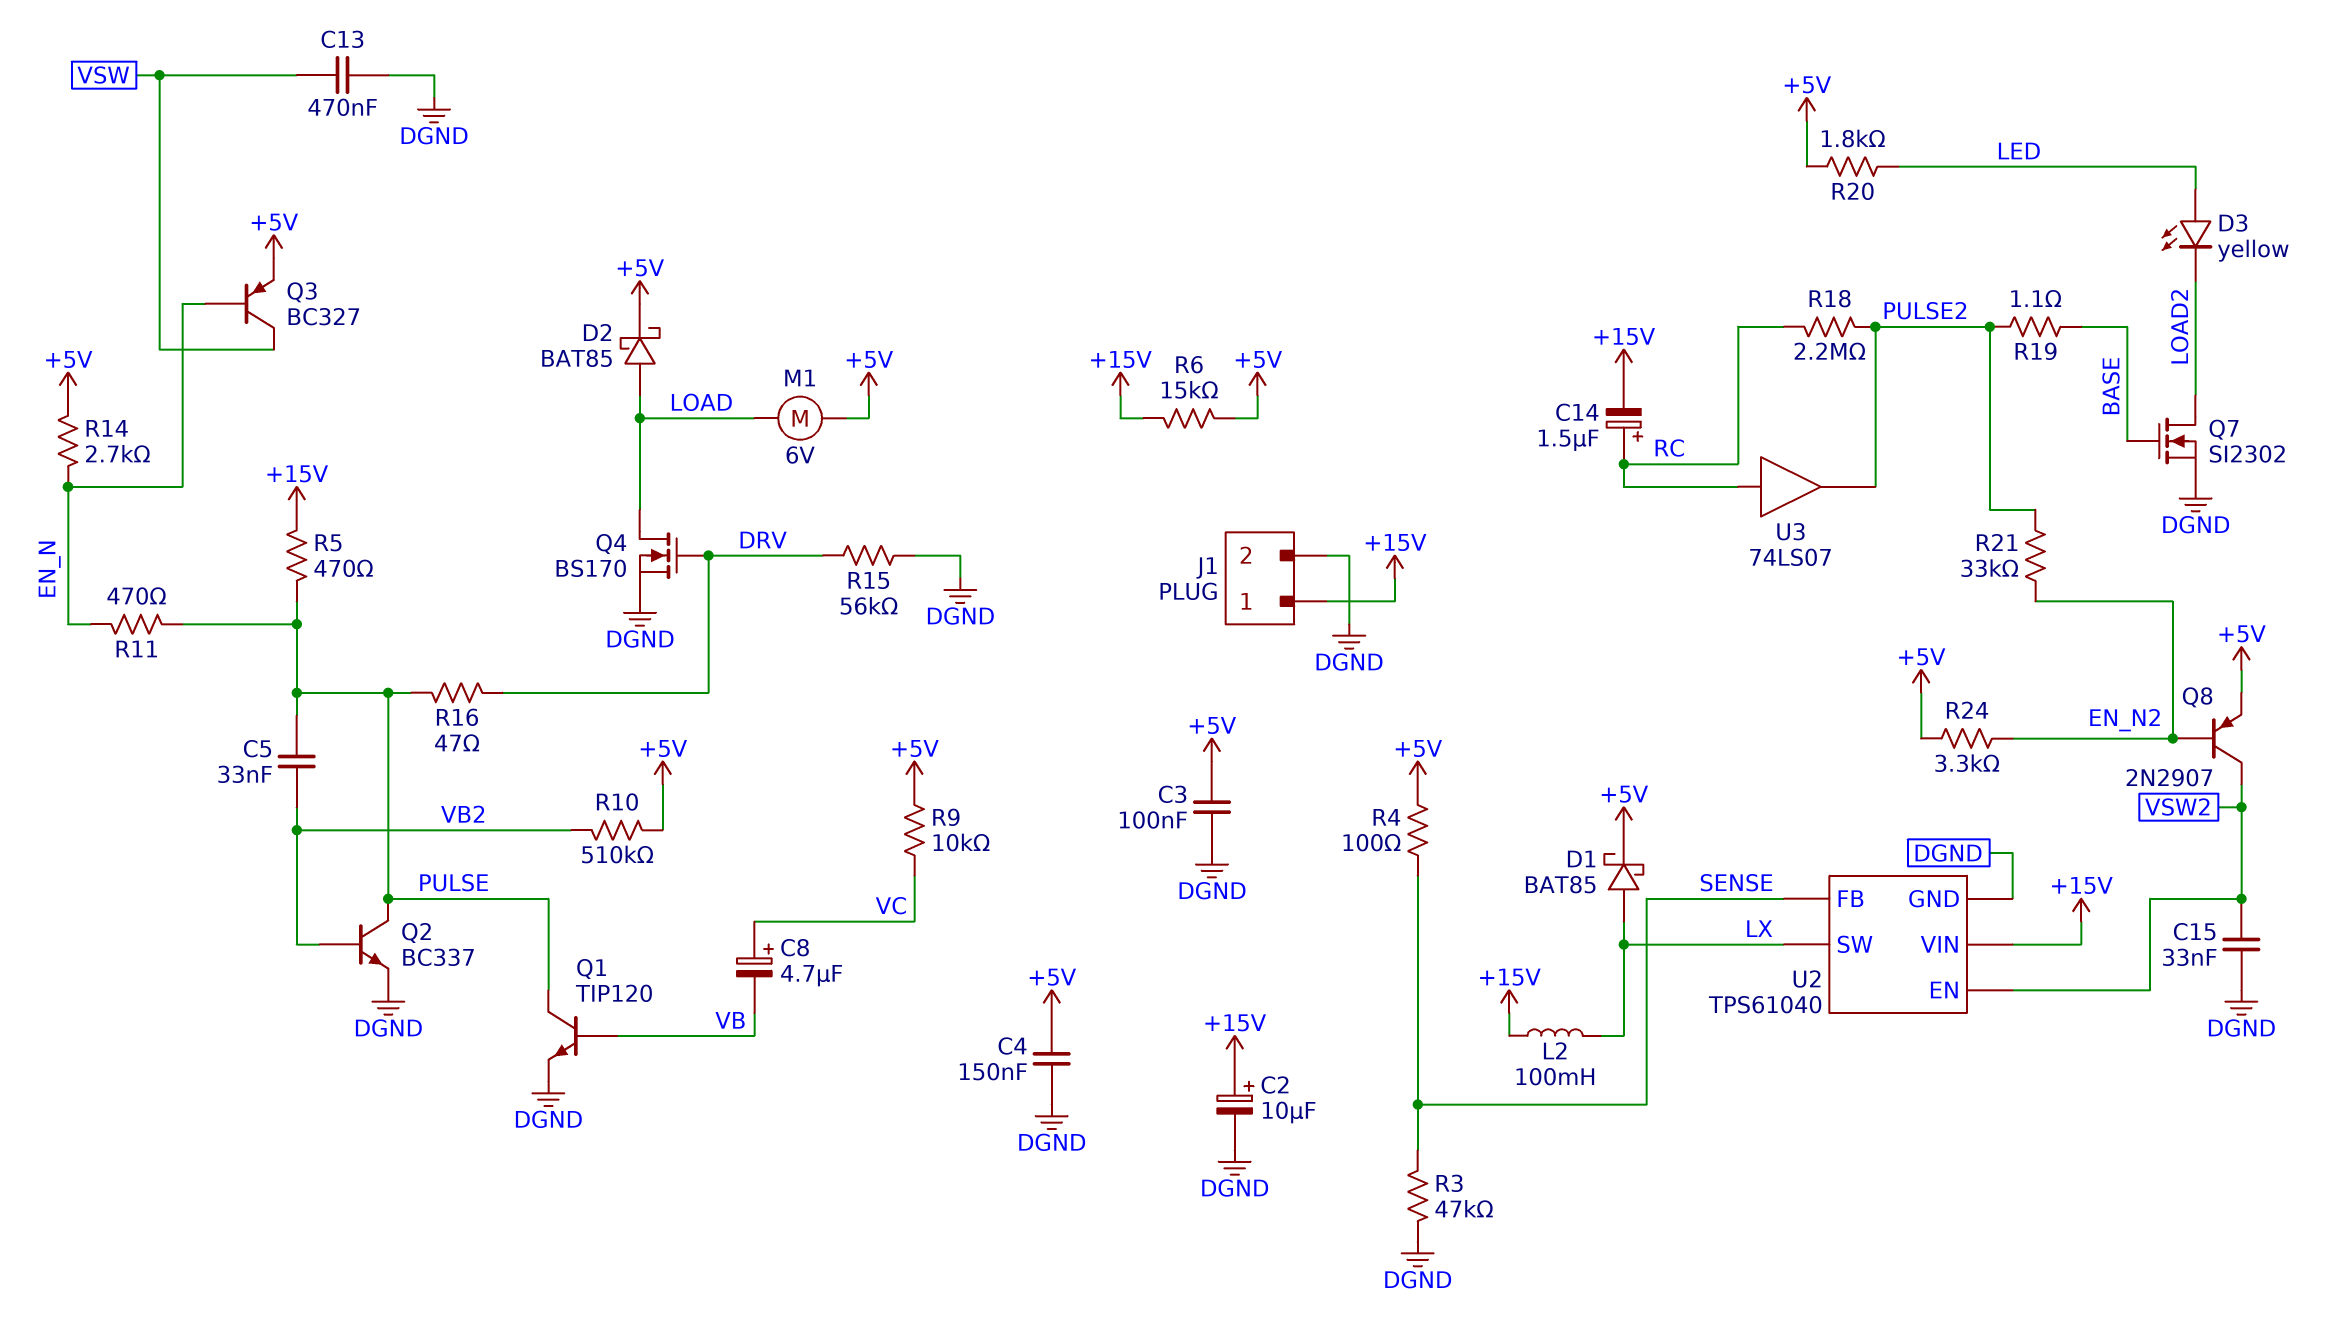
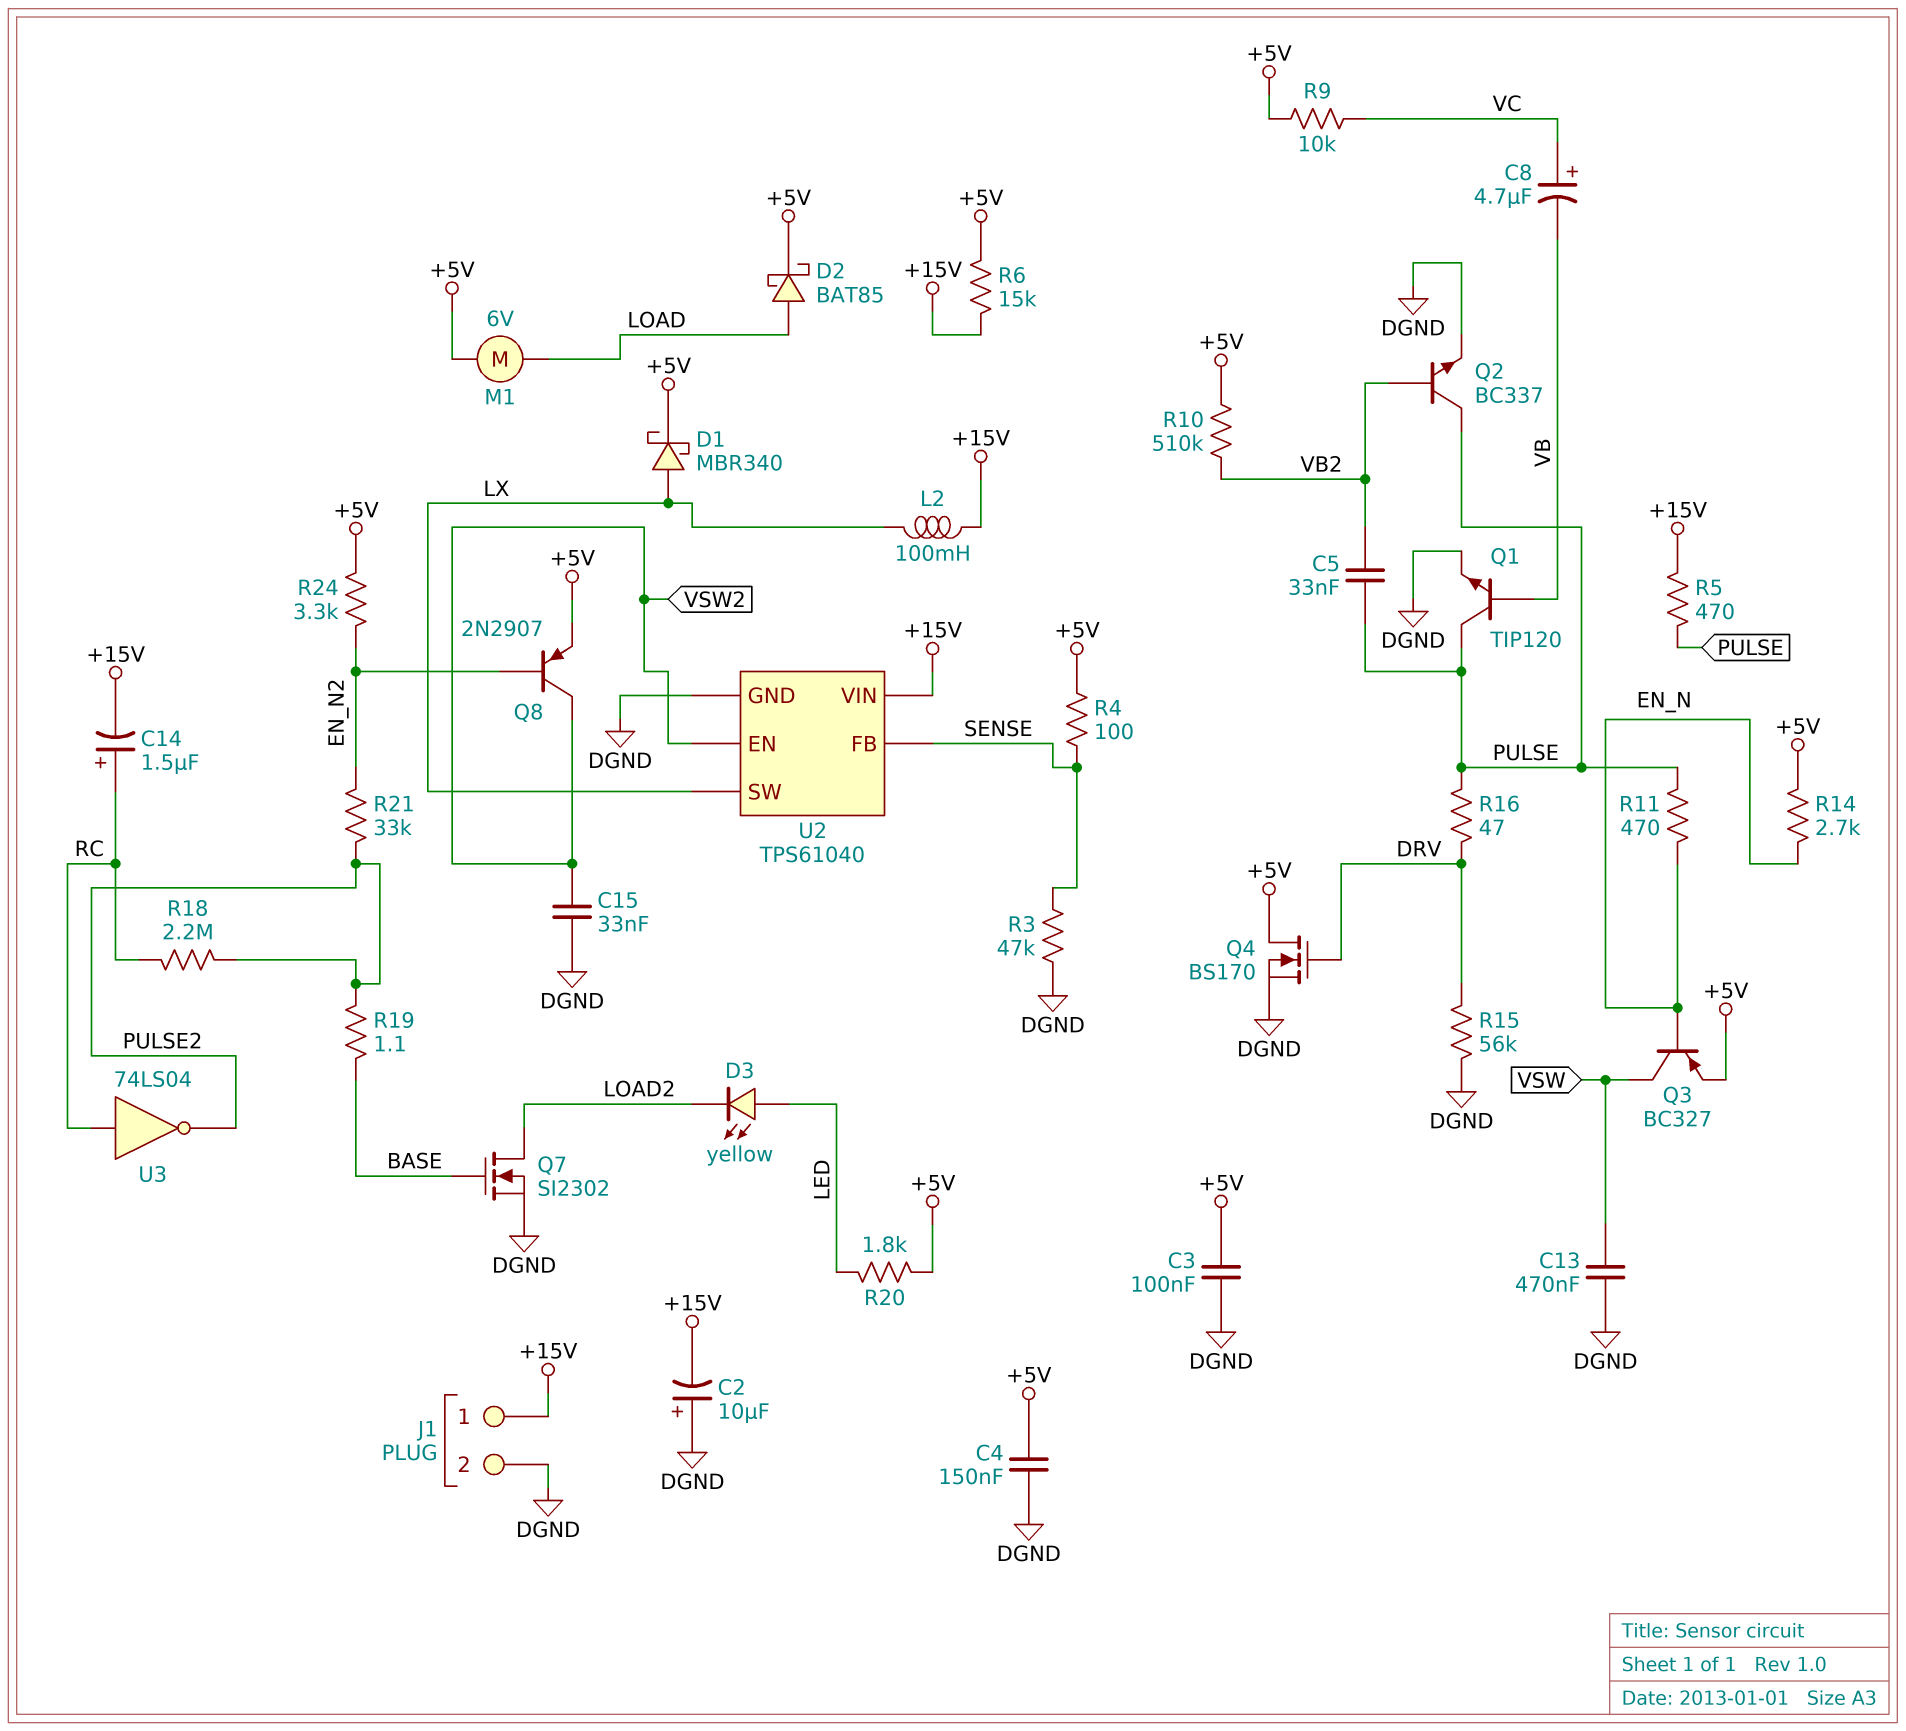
C2: 10uF (plus +15V, minus DGND) -> 10uF (plus DGND, minus +15V)
D1: schottky BAT85 (A LX, K +5V) -> schottky MBR340 (A LX, K +5V)
Q4: NMOS BS170 (G DRV, D LOAD, S DGND) -> NMOS BS170 (G DRV, D +5V, S DGND)
U3: buffer 74LS07 (in RC, out PULSE2) -> NOT 74LS04 (in RC, out PULSE2)

